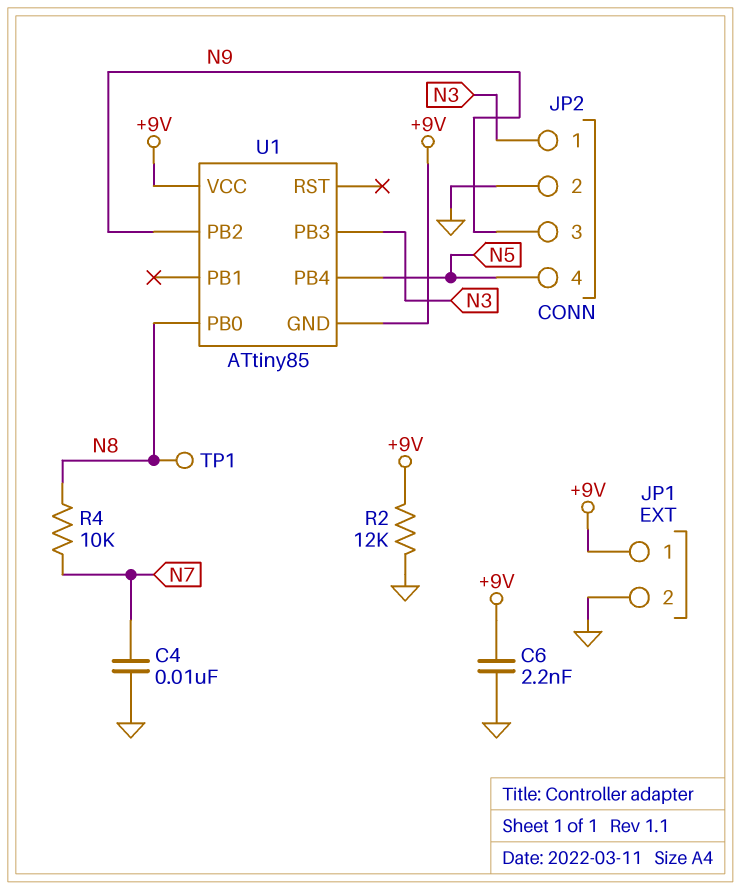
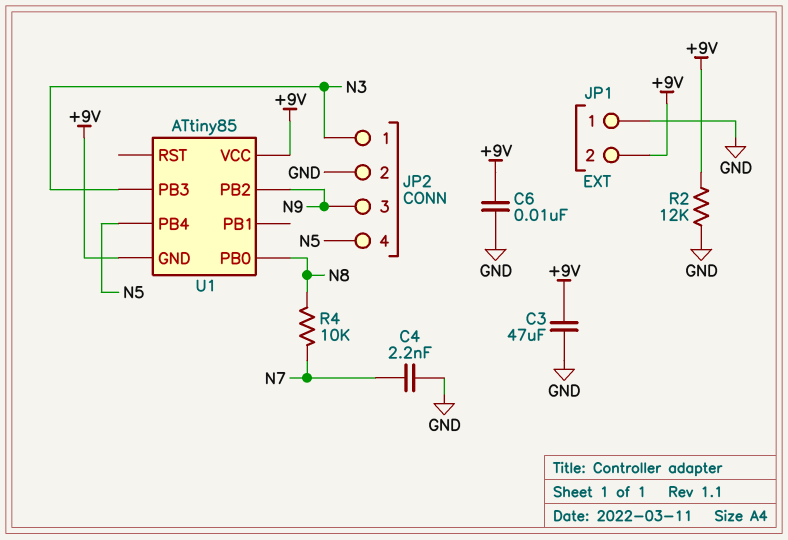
C3: none -> 47uF (+9V, GND)
C4: 10nF (GND, N7) -> 2.2nF (GND, N7)
C6: 2.2nF (+9V, GND) -> 10nF (+9V, GND)
JP1 pin 1: +9V -> GND
JP1 pin 2: GND -> +9V
TP1: test point (N8) -> none

